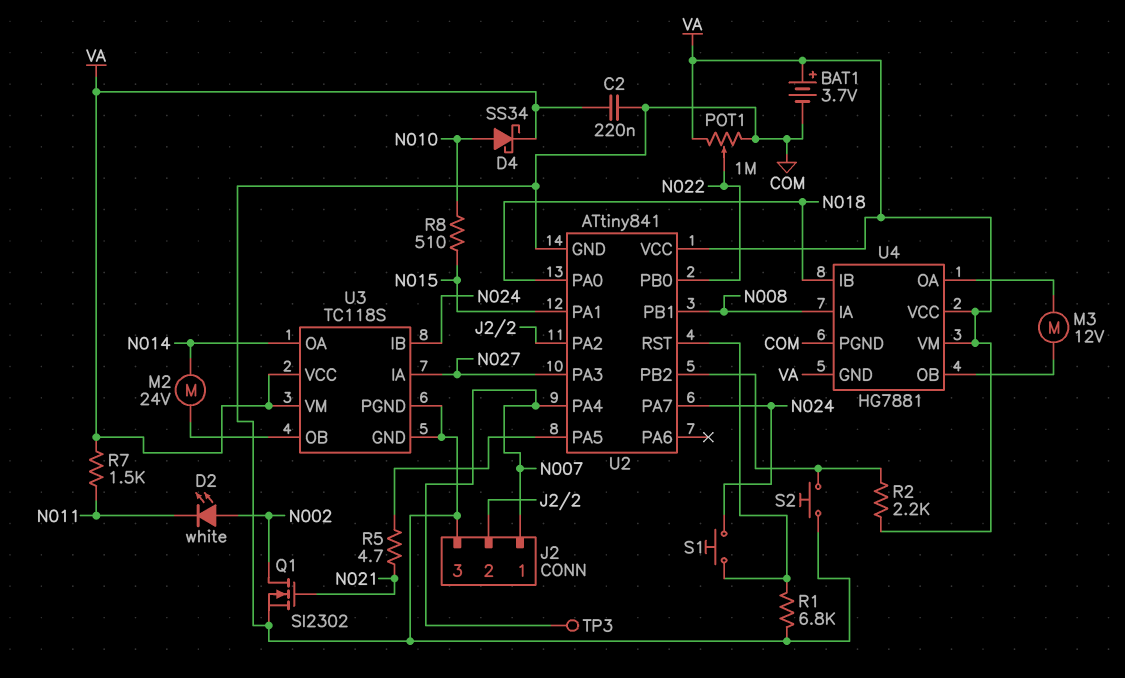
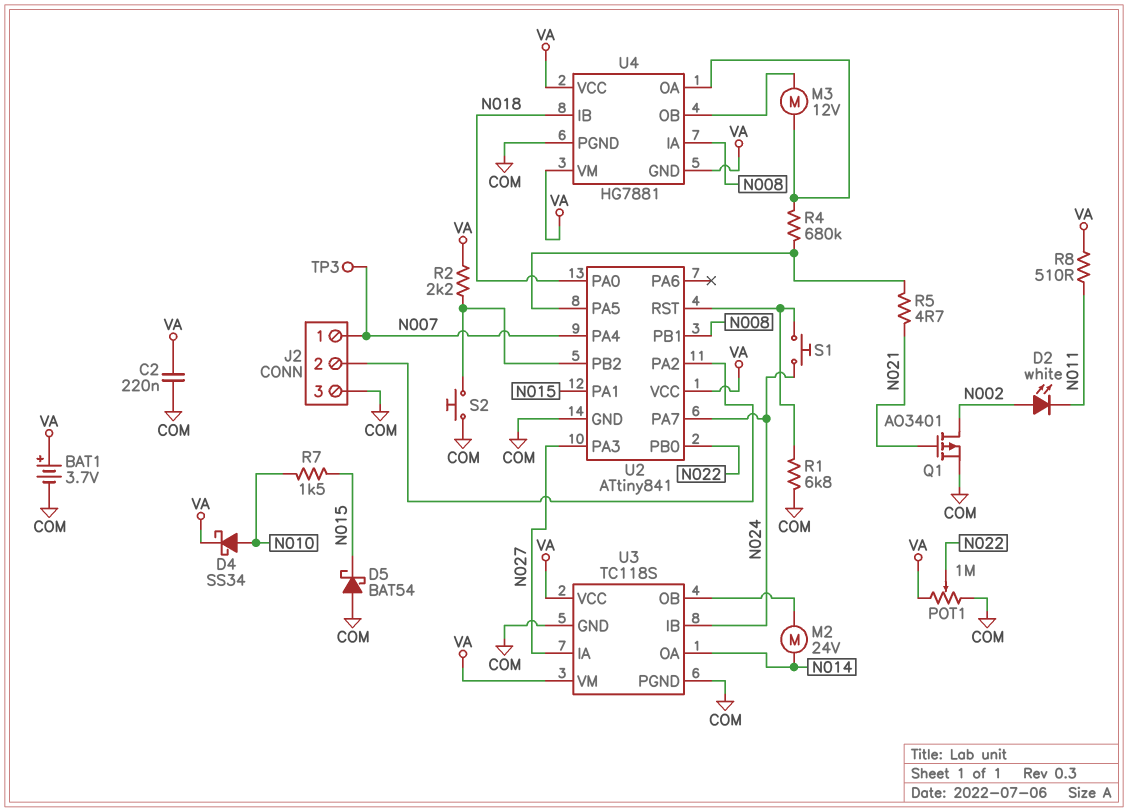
D5: none -> schottky BAT54 (A COM, K N015)
Q1: NMOS SI2302 (G N021, D N002, S COM) -> PMOS AO3401 (G N021, D N002, S COM)
R4: none -> 680k (U2/PA5, U4/OA)
R7: 1.5k (N011, VA) -> 1.5k (N010, N015)
R8: 510 (N010, N015) -> 510 (N011, VA)

